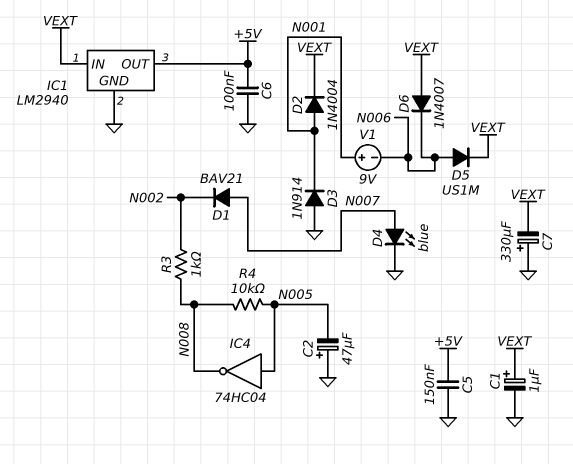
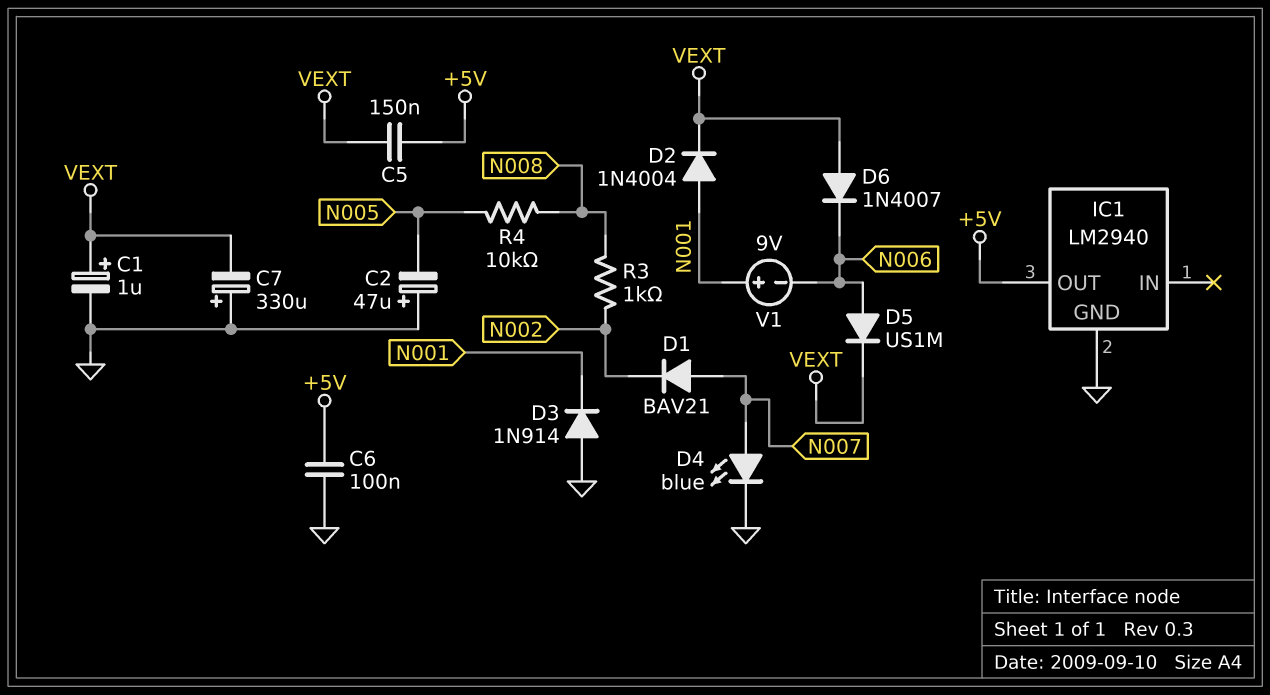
C5: 150nF (+5V, GND) -> 150nF (+5V, VEXT)
IC1 pin IN: VEXT -> none
IC4: NOT 74HC04 (in N005, out N008) -> none

